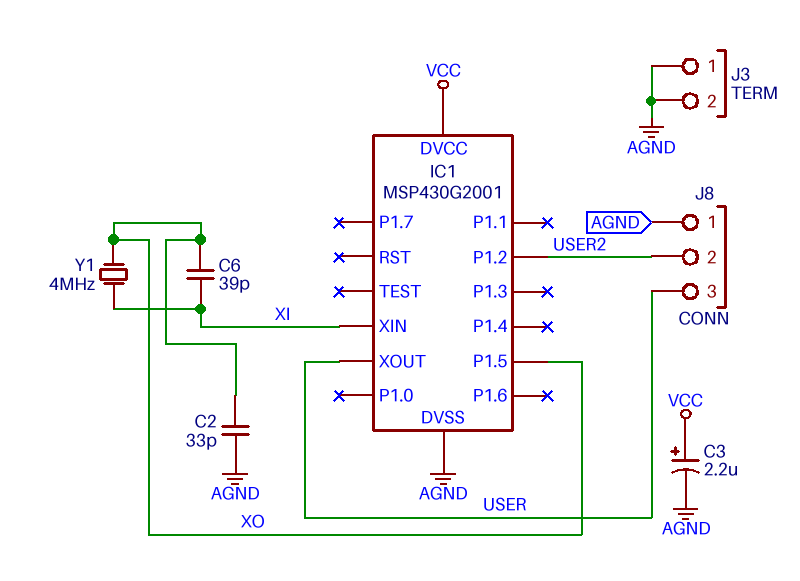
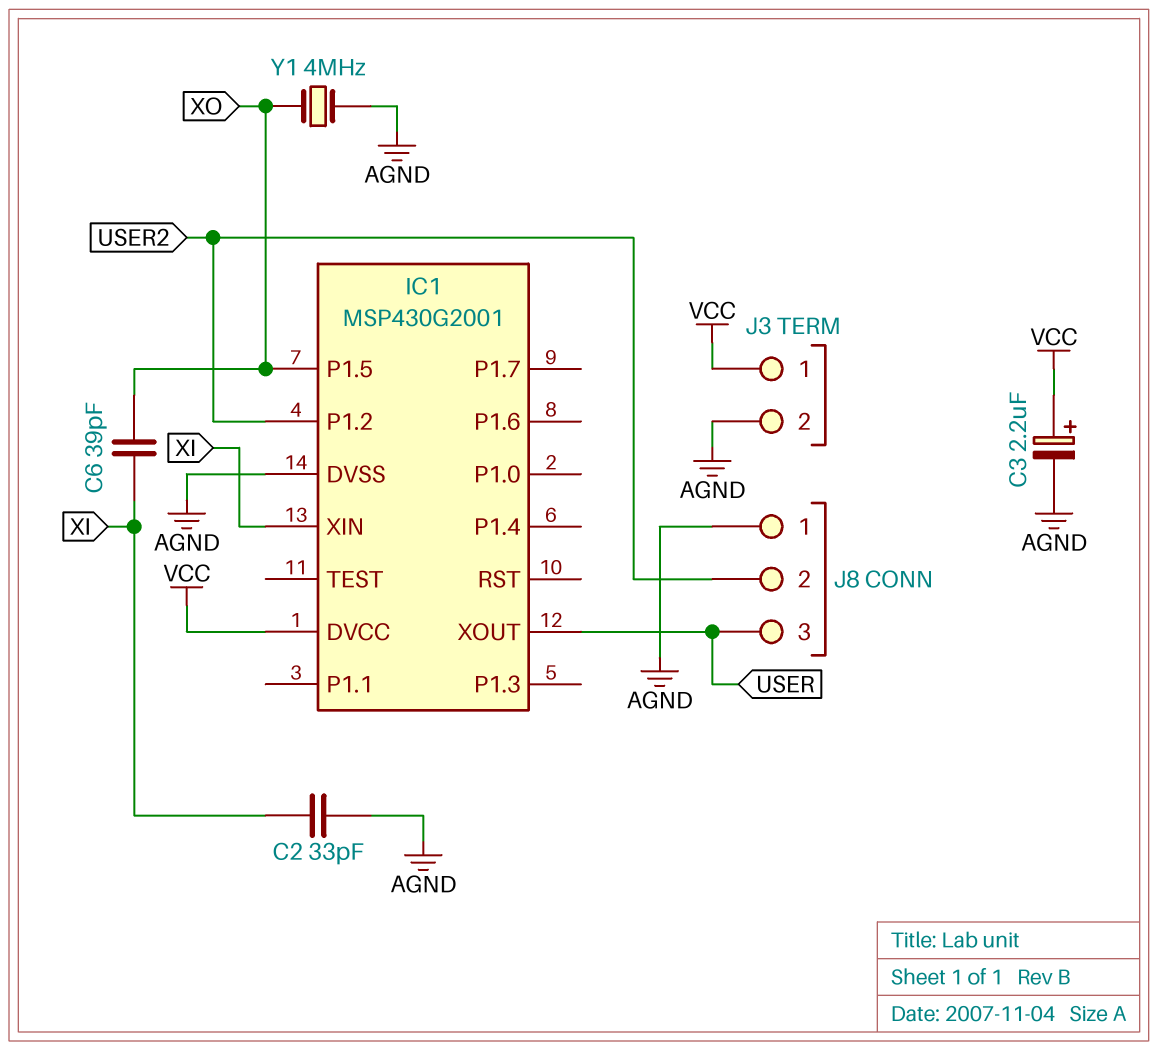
C2: 33pF (AGND, XO) -> 33pF (AGND, XI)
J3 pin 1: AGND -> VCC
Y1: 4MHz (XI, XO) -> 4MHz (AGND, XO)

